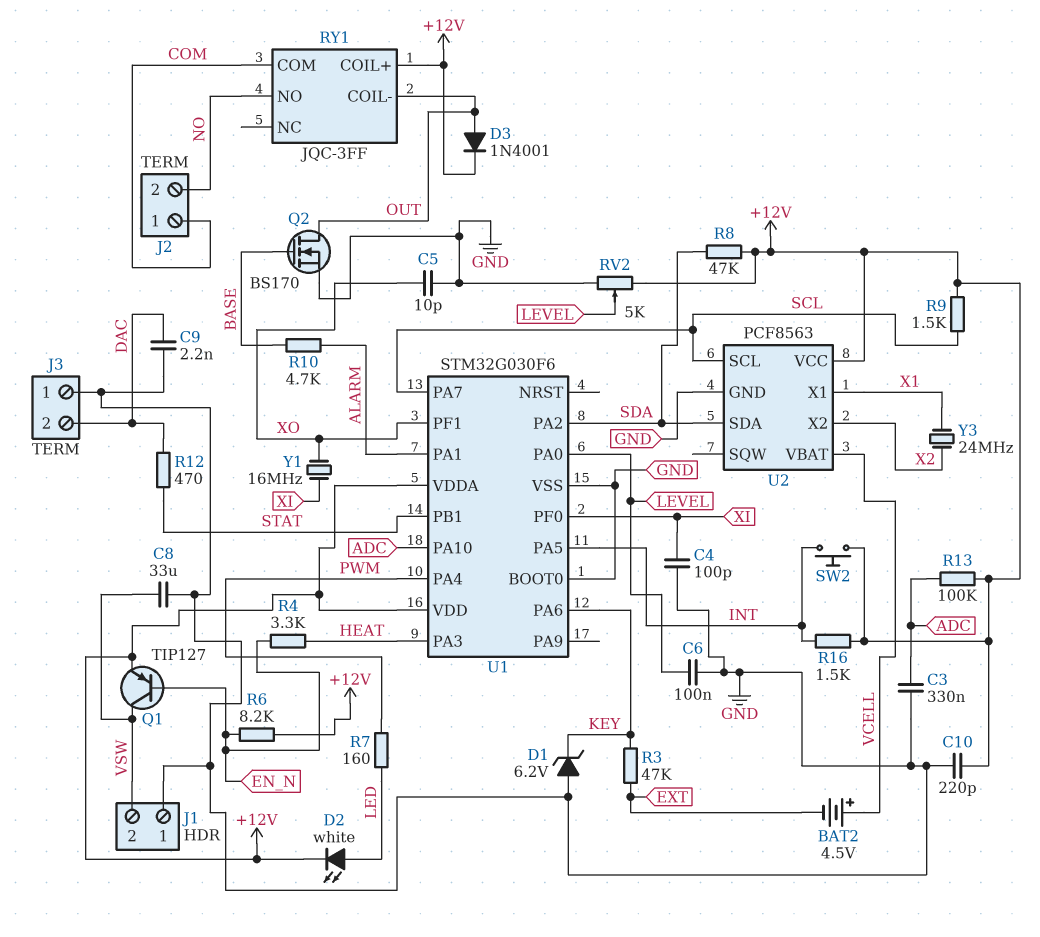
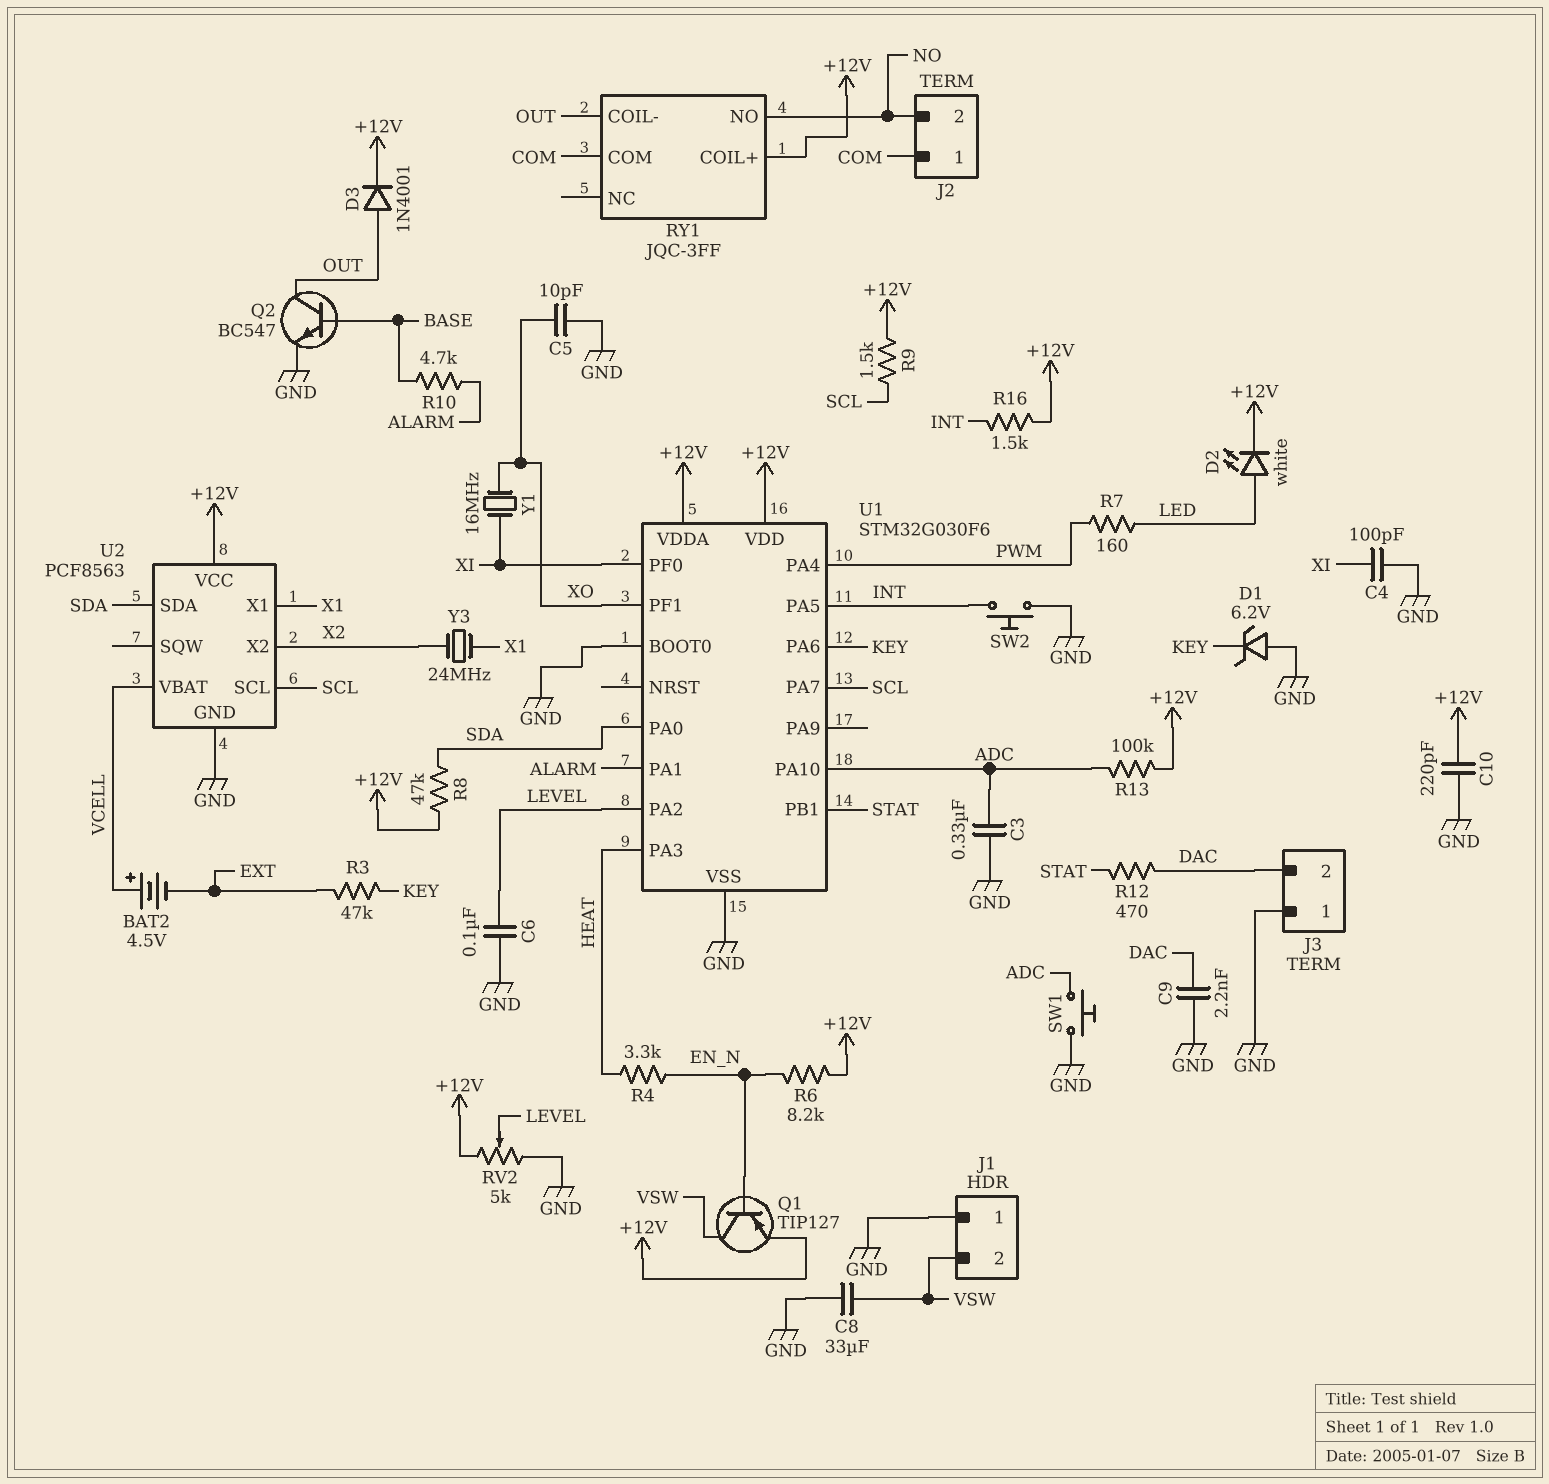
Q2: NMOS BS170 (G BASE, D OUT, S GND) -> NPN BC547 (B BASE, C OUT, E GND)
SW1: none -> button (ADC, GND)
SW2: button (+12V, INT) -> button (GND, INT)
U1 pin PA0: LEVEL -> SDA
U1 pin PA2: SDA -> LEVEL

